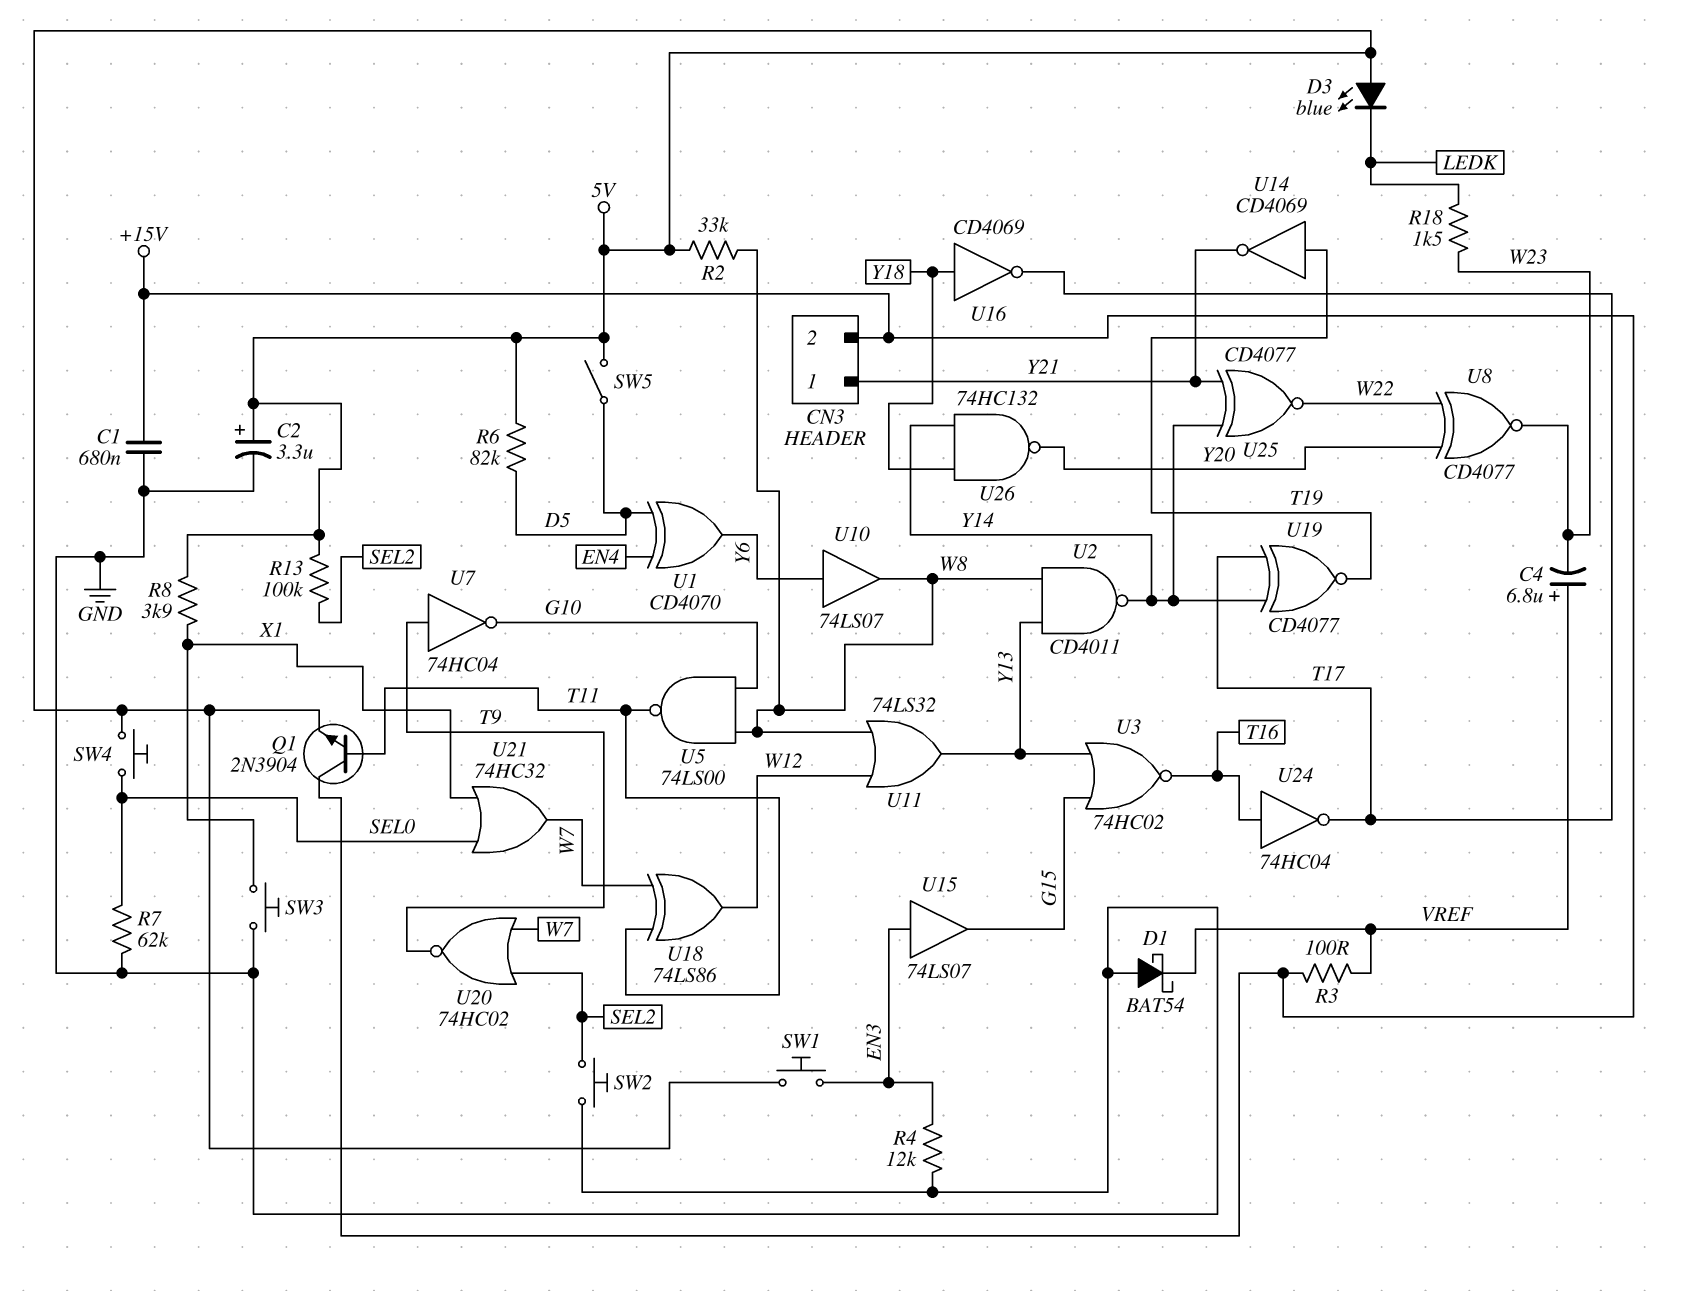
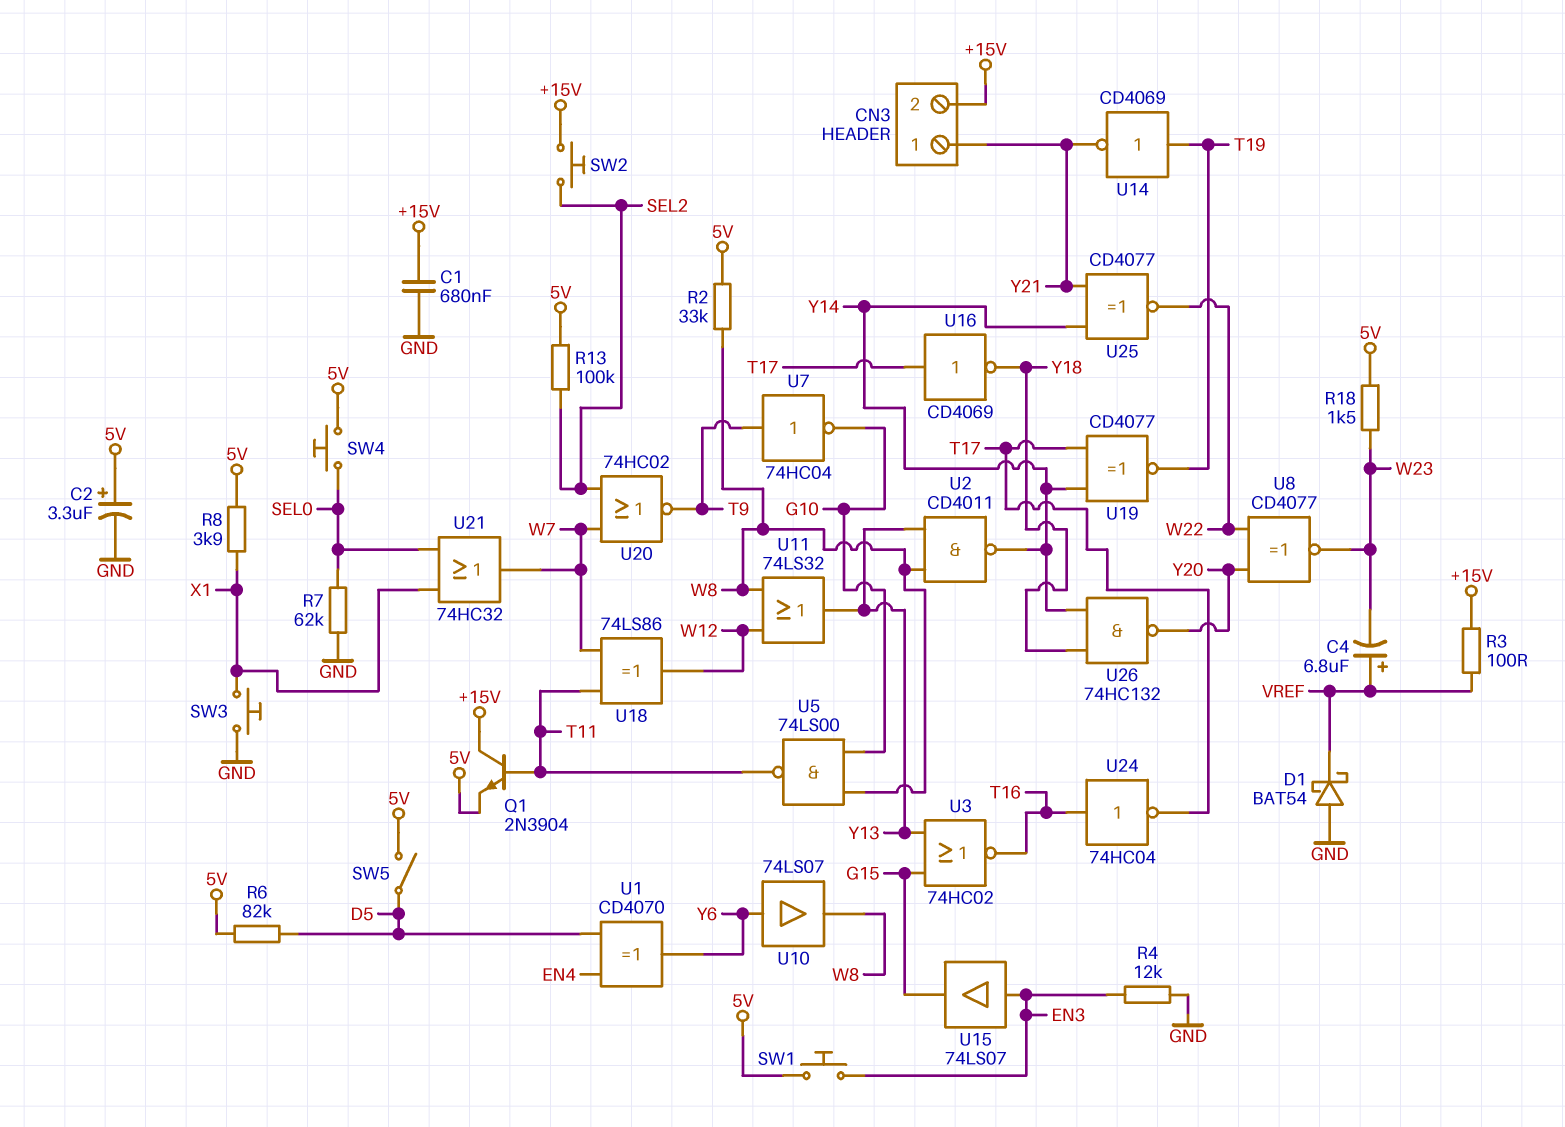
D3: LED blue (A 5V, K LEDK) -> none
R18: 1.5k (LEDK, W23) -> 1.5k (5V, W23)
SW2: button (GND, SEL2) -> button (+15V, SEL2)
U16: NOT CD4069 (in Y18, out T17) -> NOT CD4069 (in T17, out Y18)

